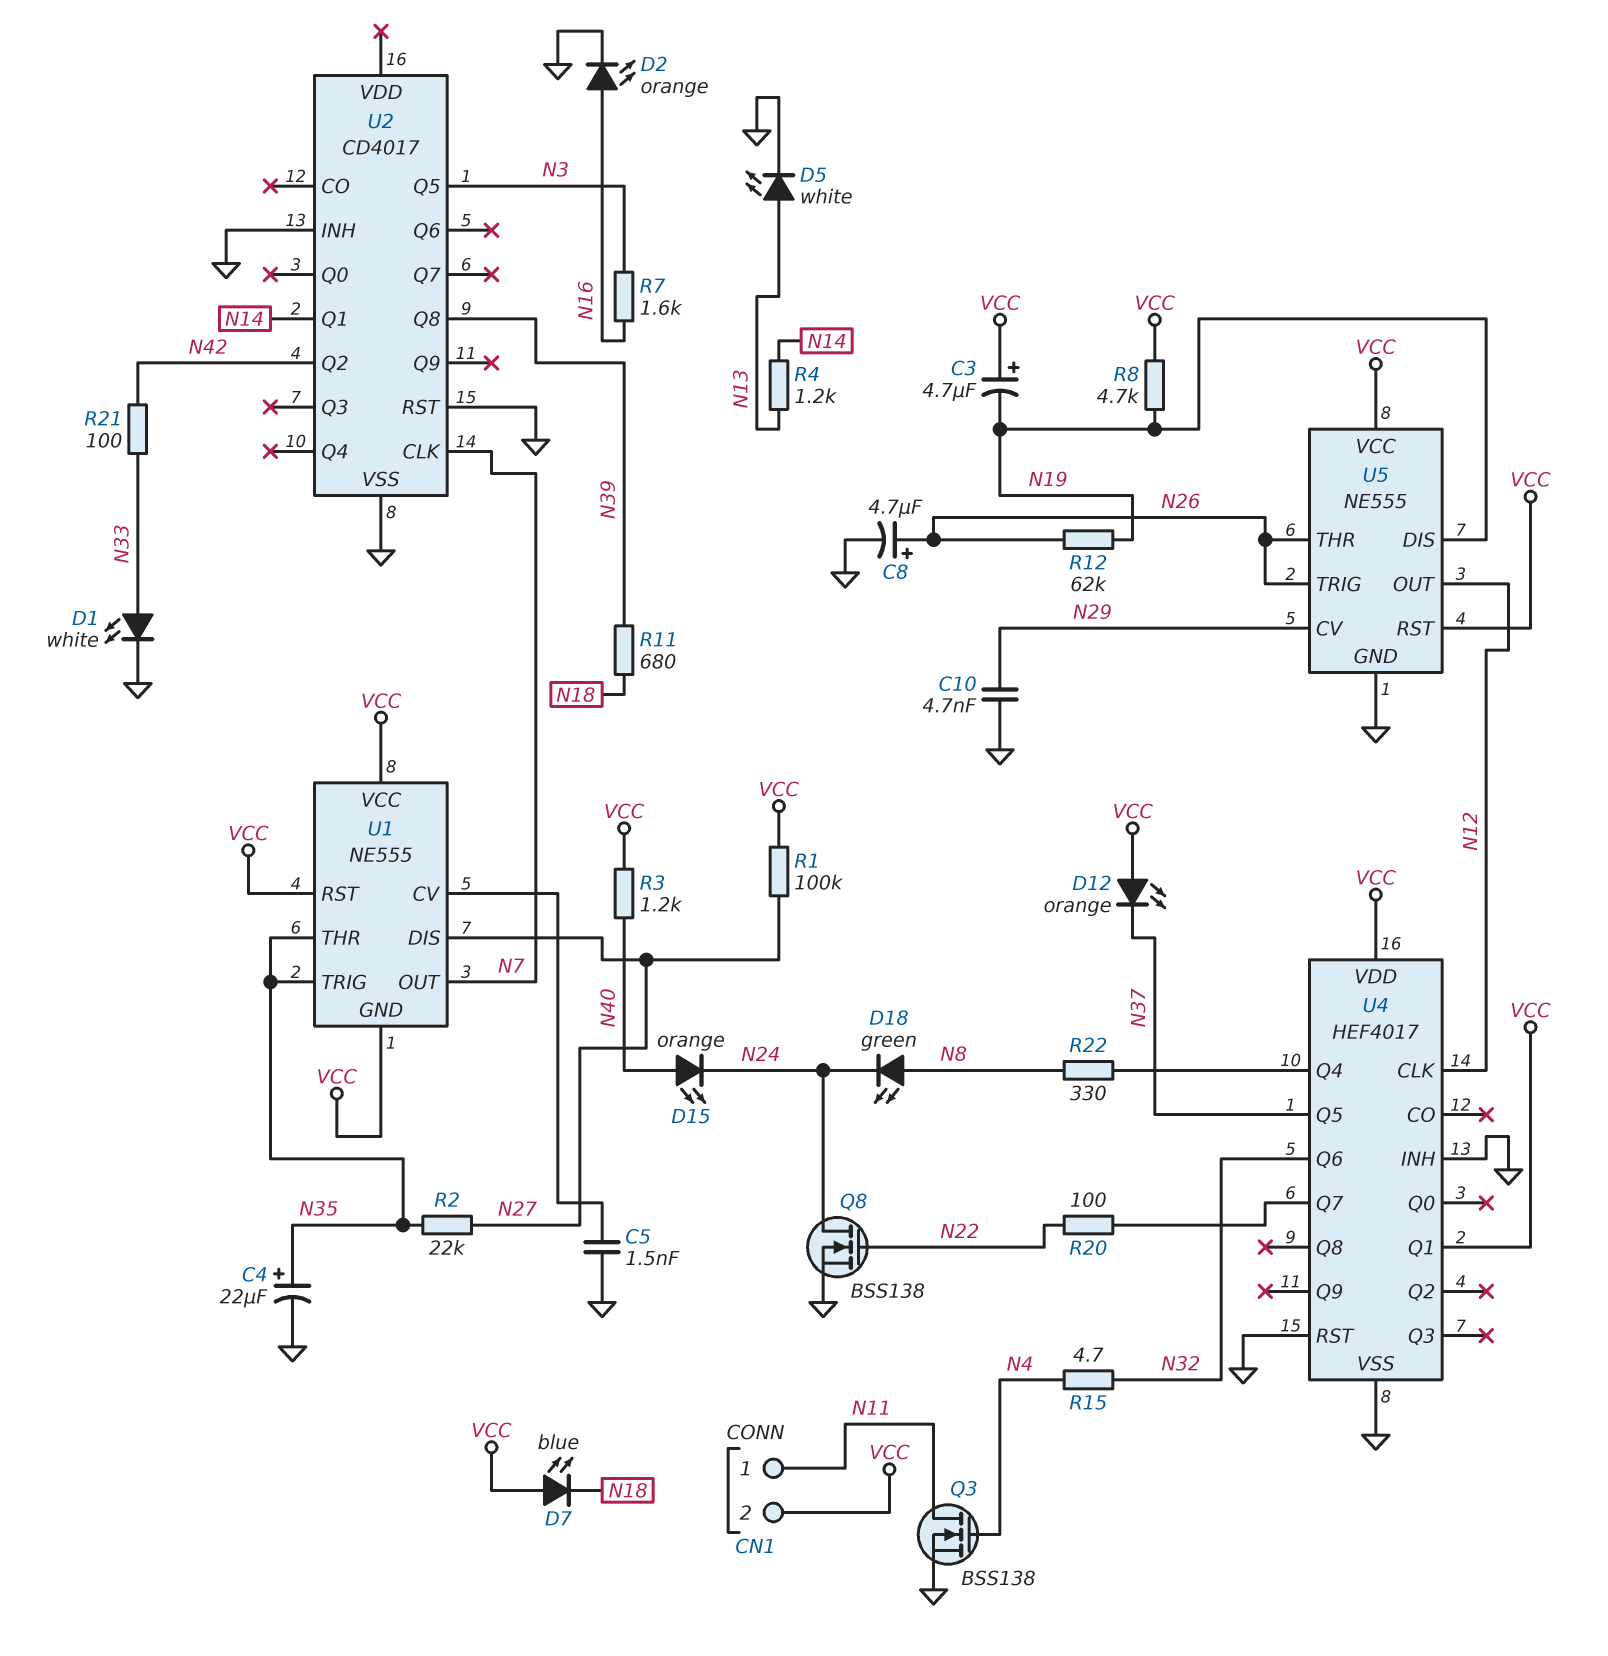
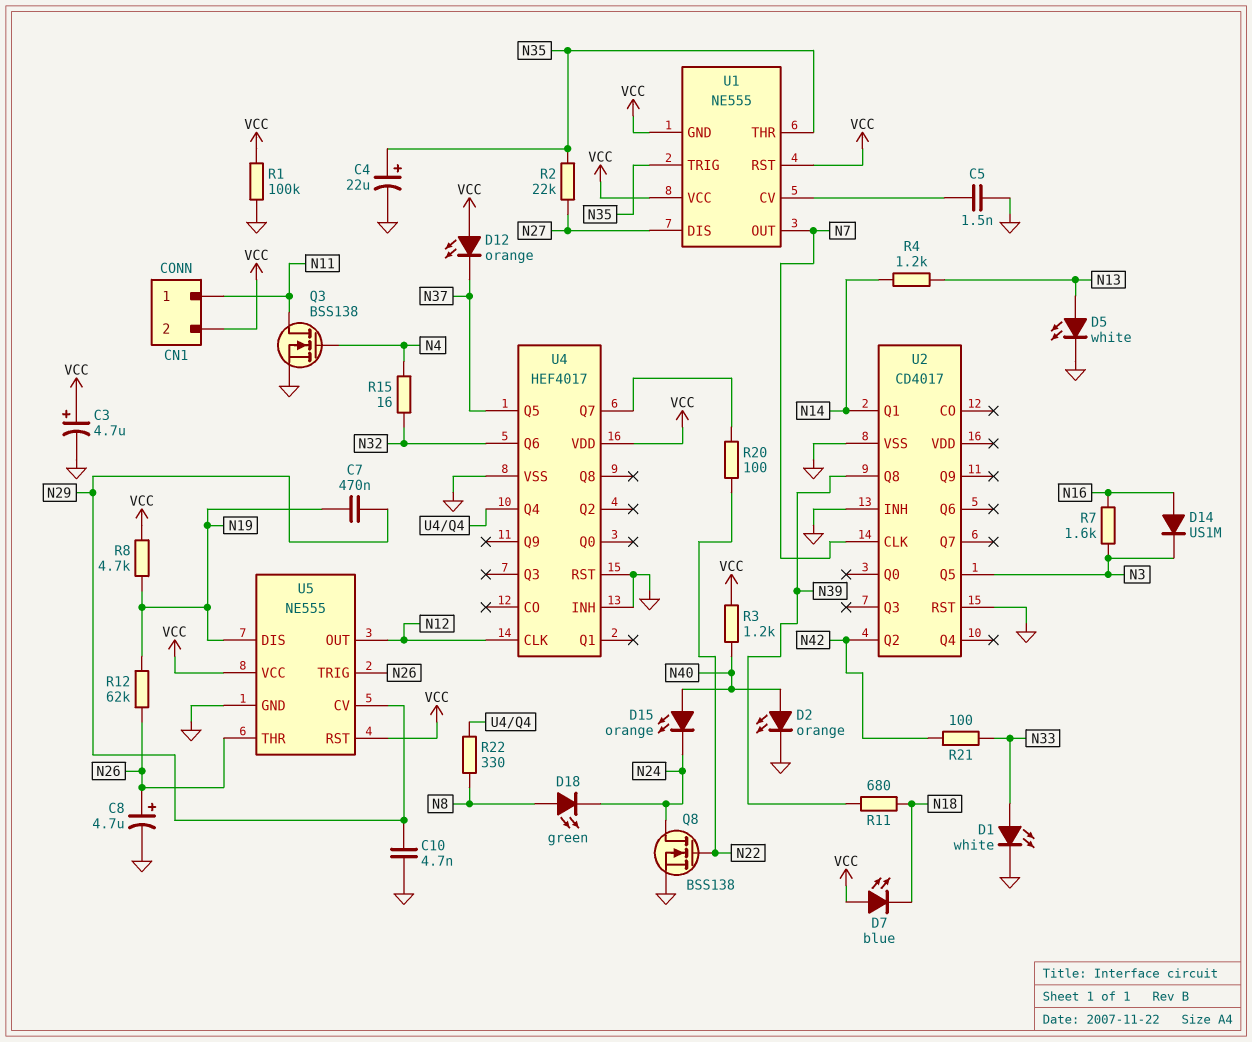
C3: 4.7uF (plus VCC, minus N19) -> 4.7uF (plus VCC, minus GND)
C7: none -> 470nF (N19, N29)
D2: LED orange (A N16, K GND) -> LED orange (A N40, K GND)
D14: none -> diode US1M (A N16, K N3)
R1: 100k (N27, VCC) -> 100k (GND, VCC)
R15: 4.7 (N4, N32) -> 16 (N4, N32)
U4 pin Q1: VCC -> none

